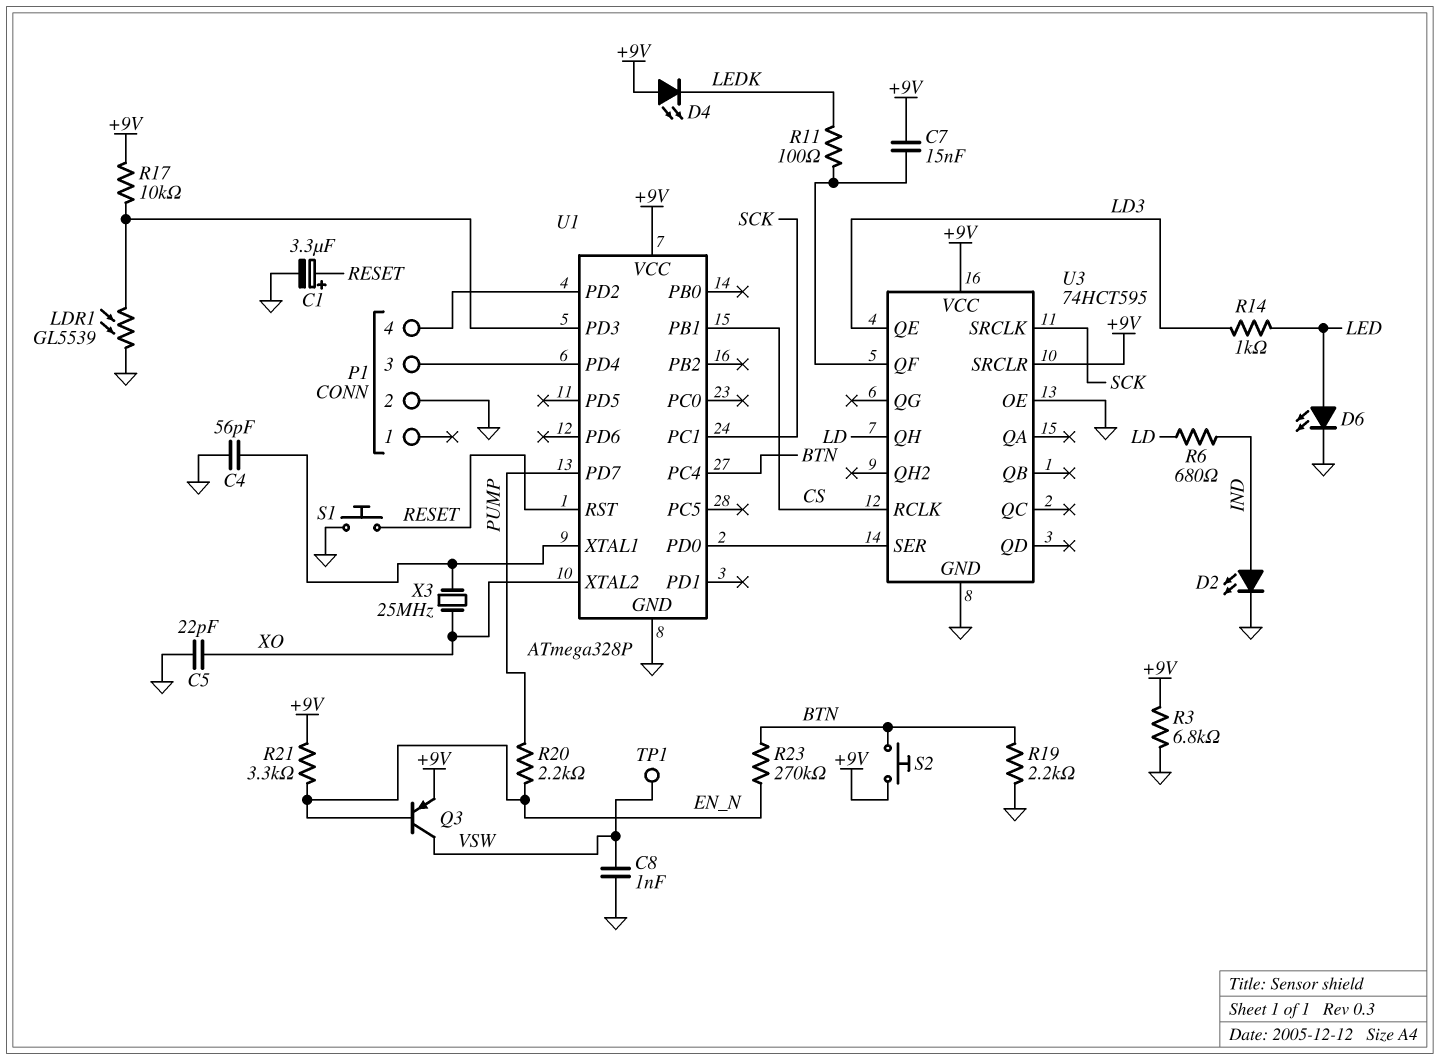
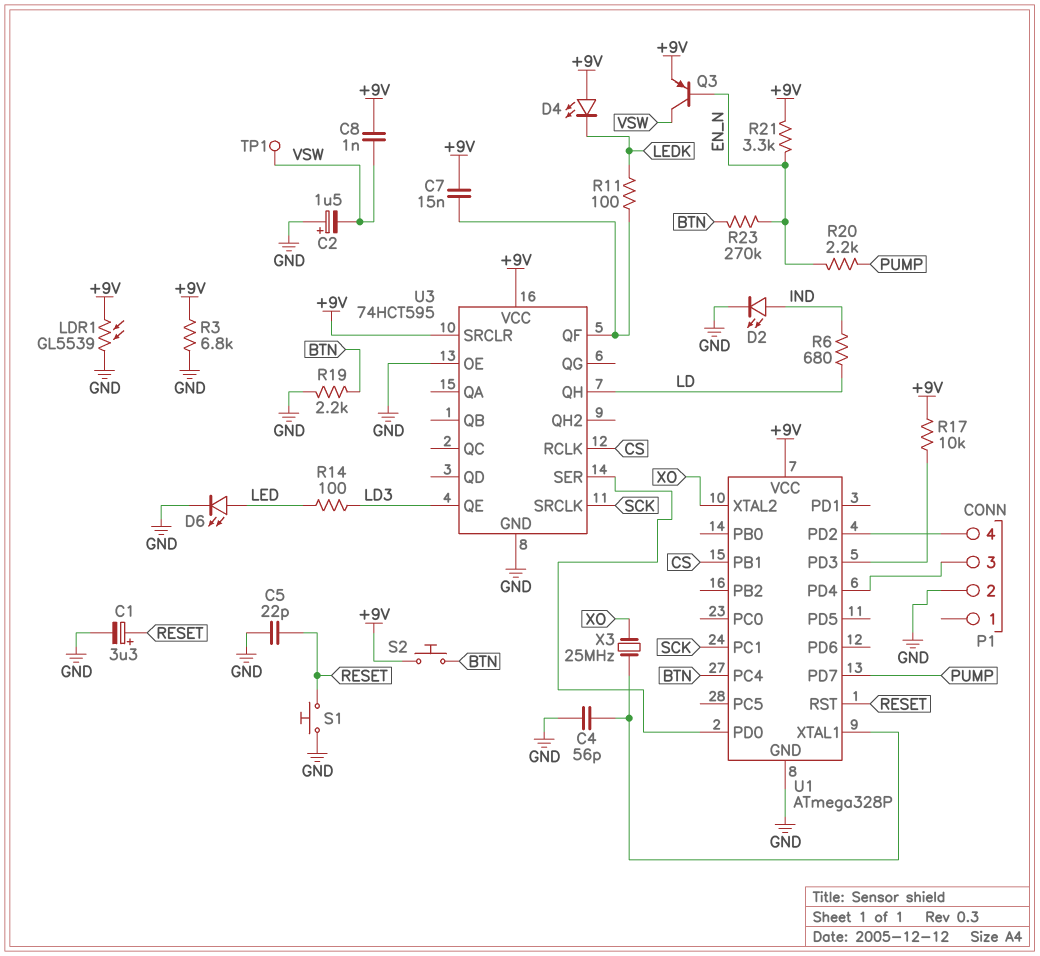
C2: none -> 1.5uF (plus GND, minus VSW)
C5: 22pF (GND, XO) -> 22pF (GND, RESET)
C8: 1nF (GND, VSW) -> 1nF (+9V, VSW)
LDR1: GL5539 (GND, U1/PD3) -> GL5539 (+9V, GND)
R14: 1k (LD3, LED) -> 100 (LD3, LED)

